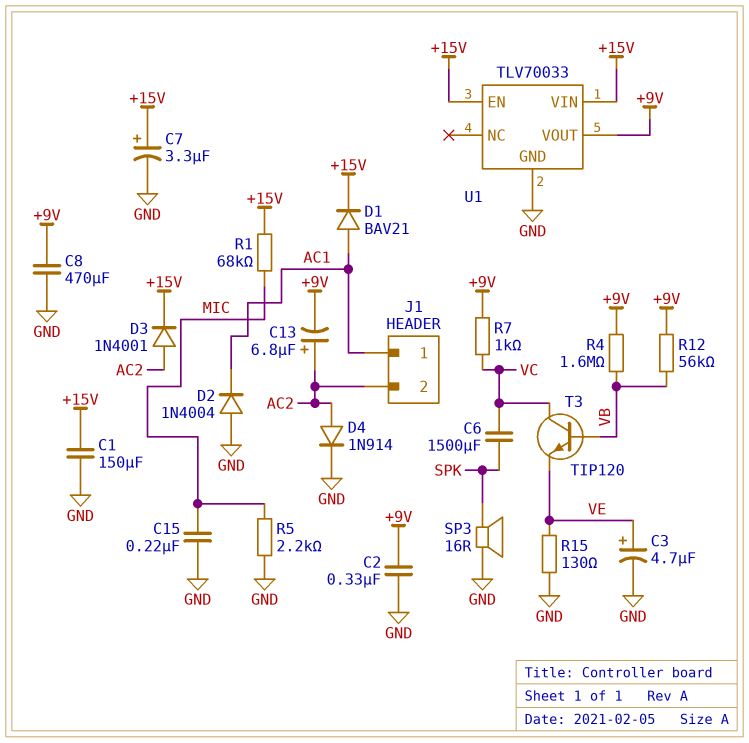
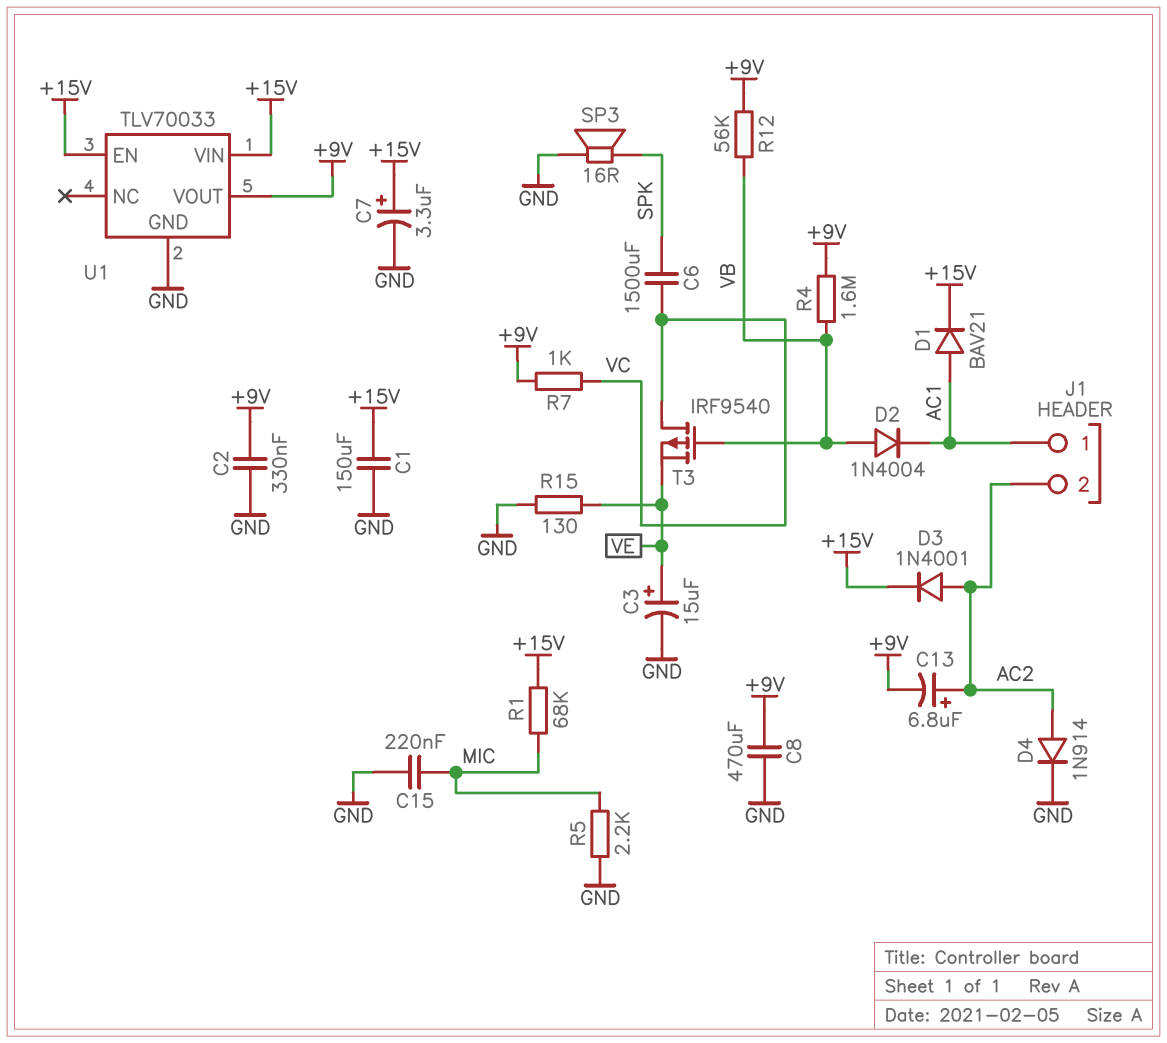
C3: 4.7uF (plus VE, minus GND) -> 15uF (plus VE, minus GND)
D2: diode 1N4004 (A GND, K AC1) -> diode 1N4004 (A VB, K AC1)
T3: NPN TIP120 (B VB, C VC, E VE) -> PMOS IRF9540 (G VB, D VC, S VE)

